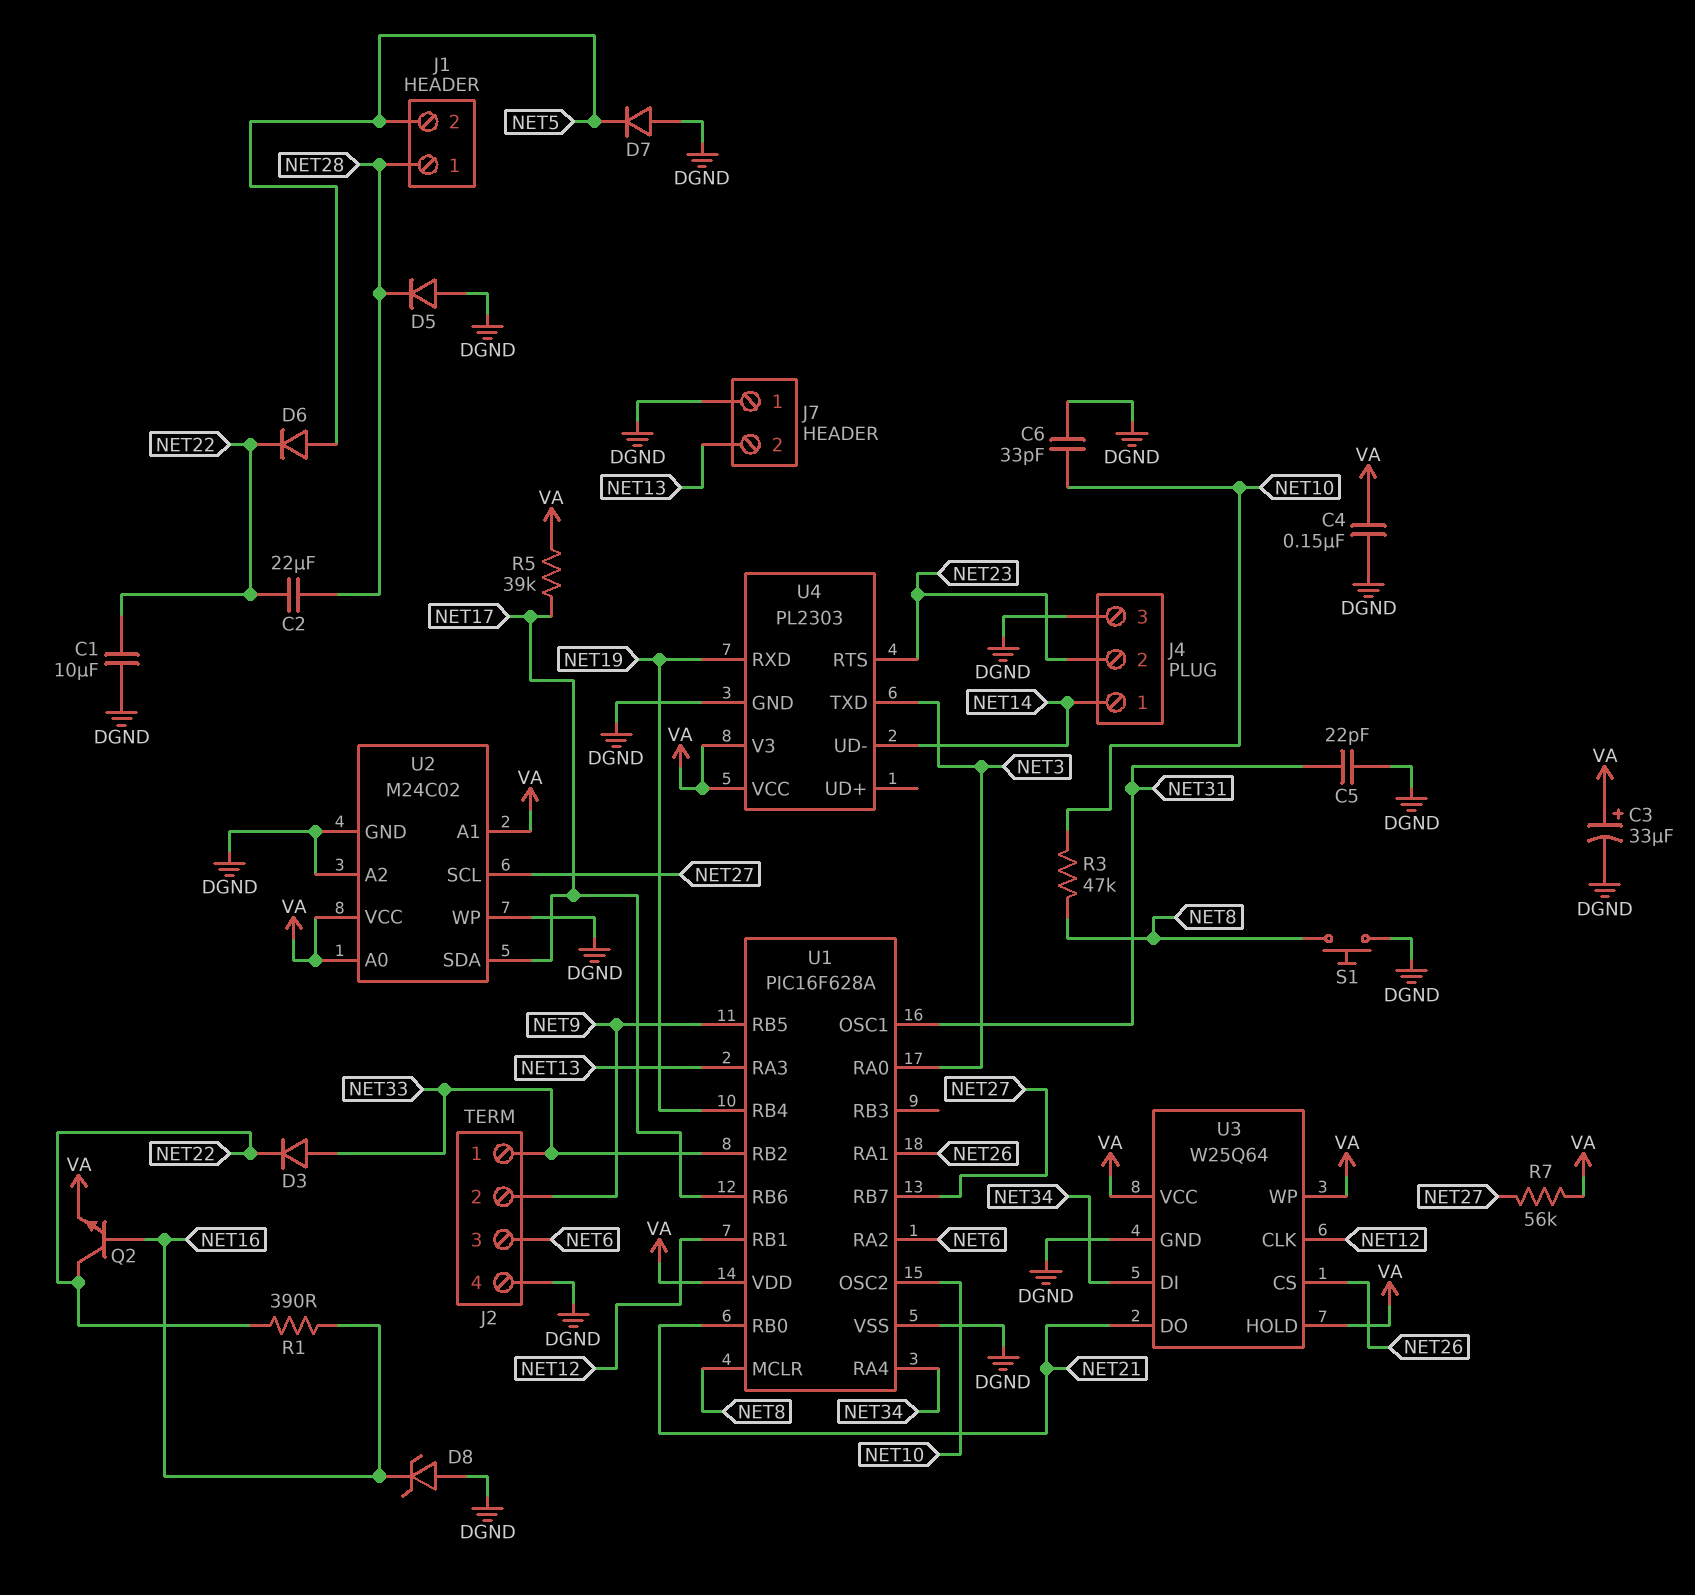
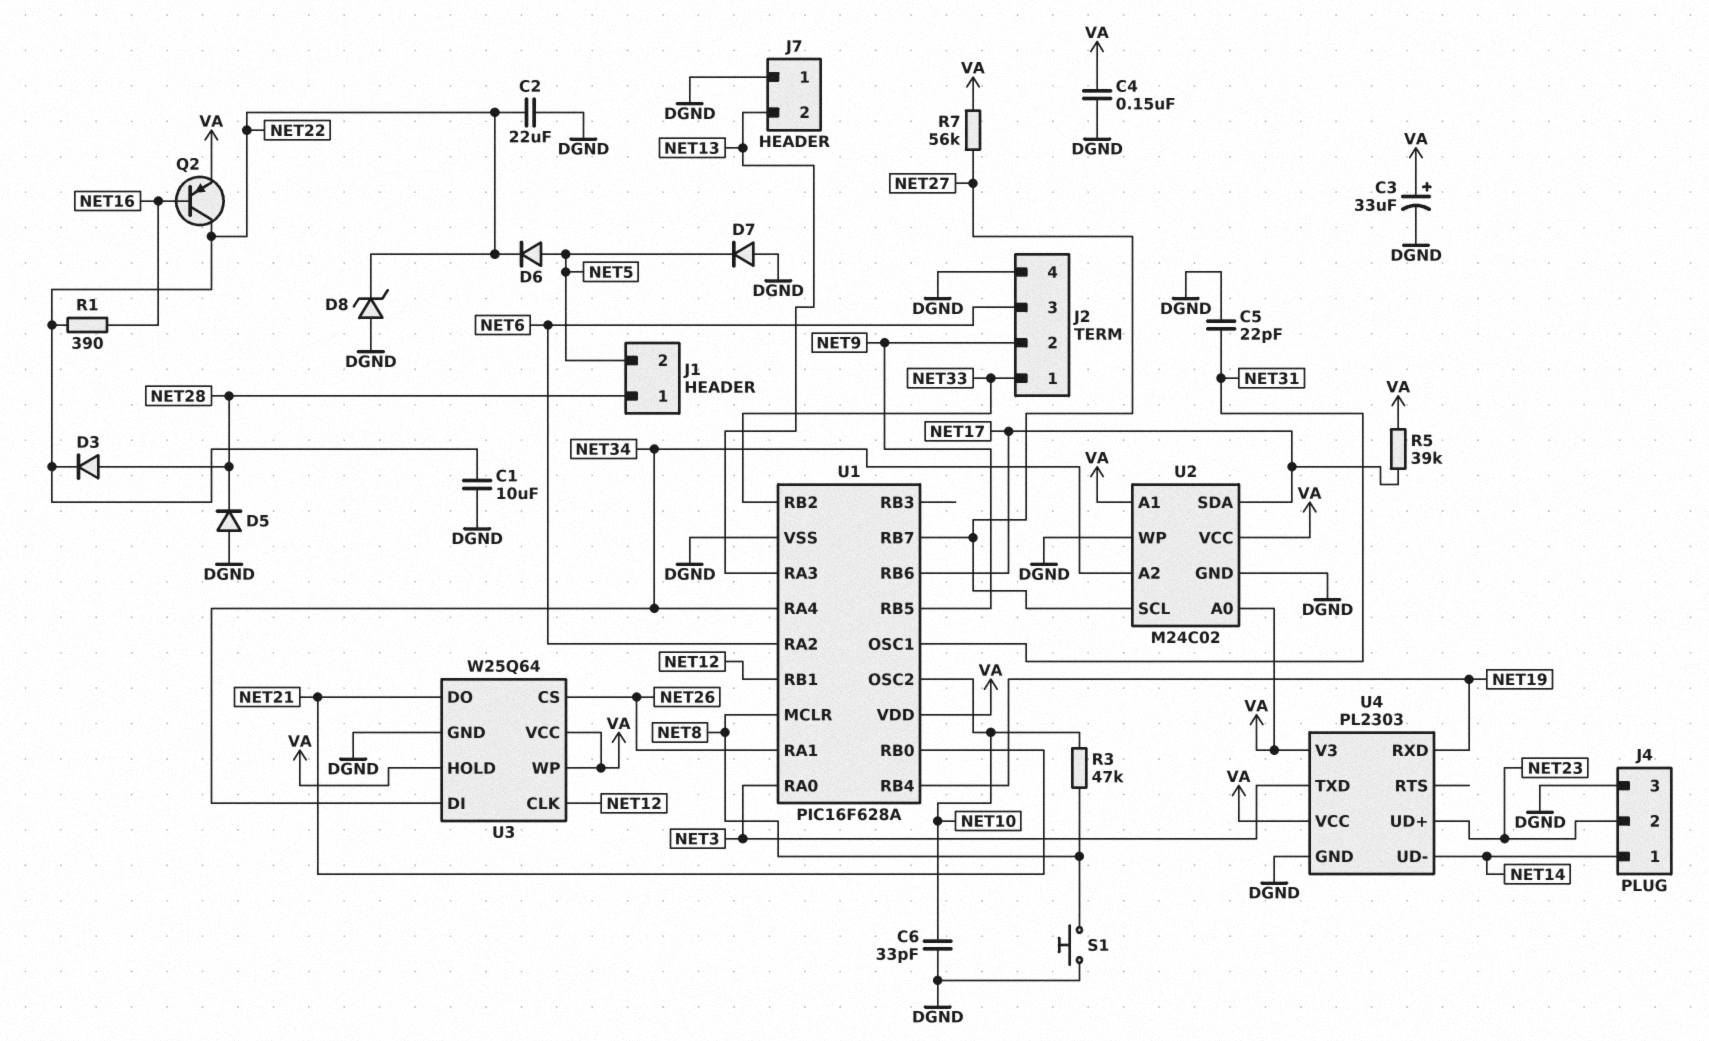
C2: 22uF (NET22, NET28) -> 22uF (DGND, NET22)
D3: diode (A NET33, K NET22) -> diode (A NET28, K NET22)
D8: zener (A DGND, K NET16) -> zener (A DGND, K NET22)
Q2: NPN (B NET16, C NET22, E VA) -> PNP (B NET16, C NET22, E VA)
U2 pin A2: DGND -> NET34
U4 pin RTS: NET23 -> none
U4 pin UD+: none -> NET23

